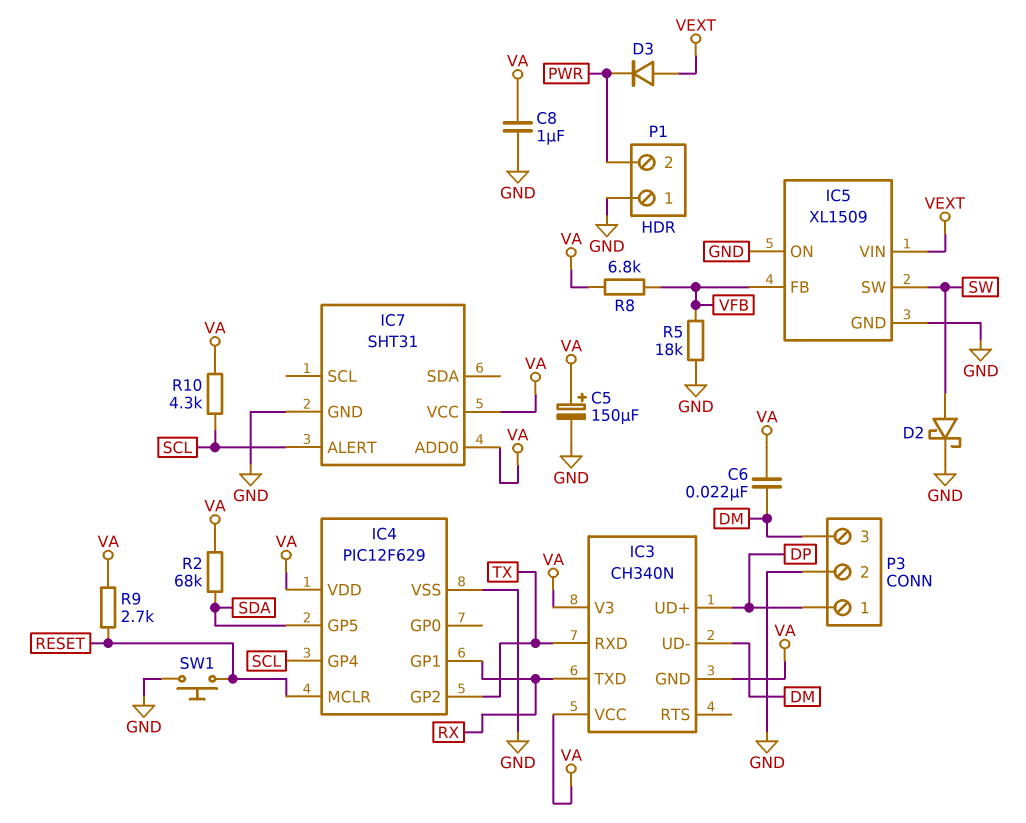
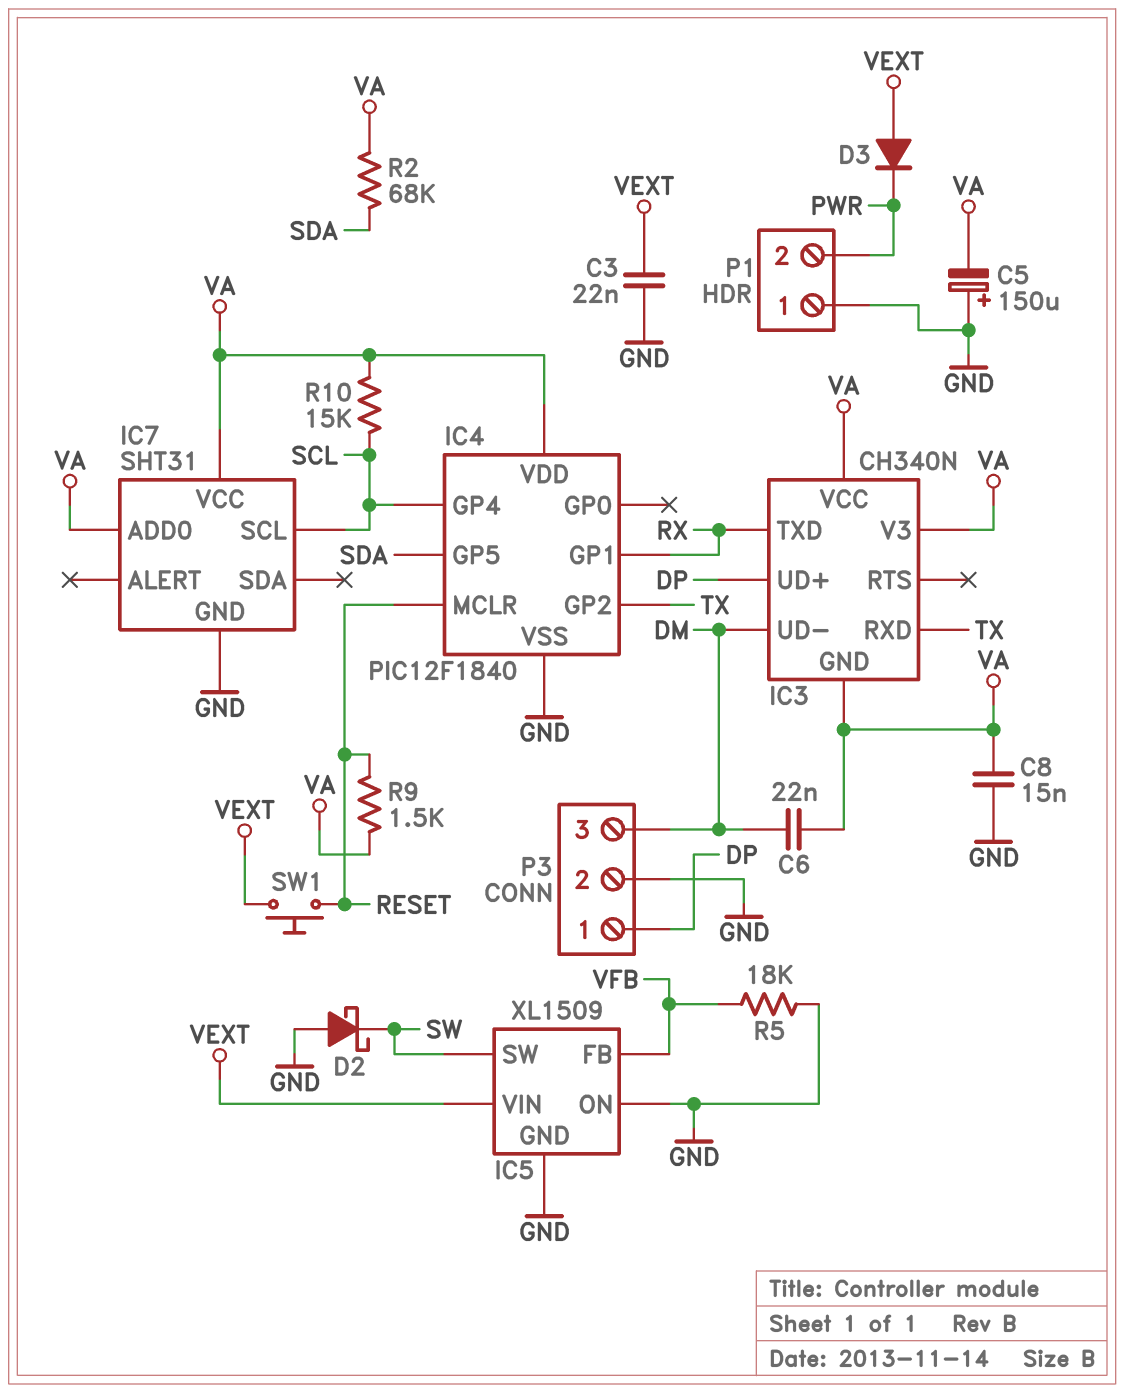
C3: none -> 22nF (GND, VEXT)
C5: 150uF (plus VA, minus GND) -> 150uF (plus GND, minus VA)
C8: 1uF (GND, VA) -> 15nF (GND, VA)
D2: schottky (A SW, K GND) -> schottky (A GND, K SW)
IC4: PIC12F629 -> PIC12F1840
IC7 pin ALERT: SCL -> none
IC7 pin SCL: none -> SCL
R8: 6.8k (VA, VFB) -> none
R9: 2.7k (RESET, VA) -> 1.5k (RESET, VA)
R10: 4.3k (SCL, VA) -> 15k (SCL, VA)
SW1: button (GND, RESET) -> button (RESET, VEXT)

